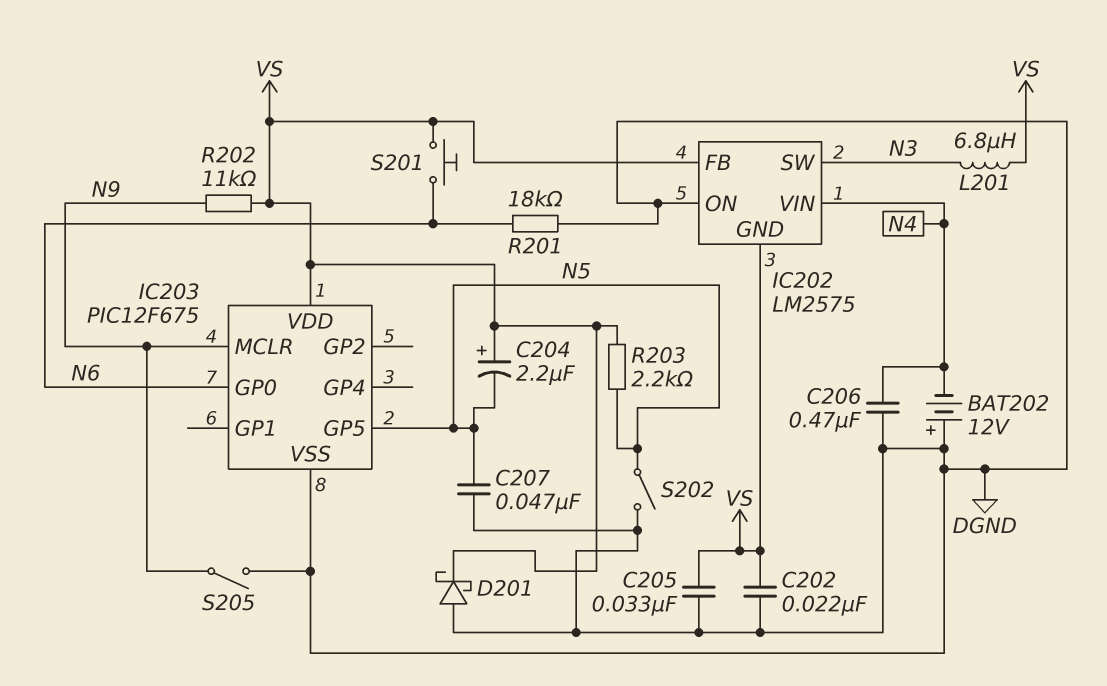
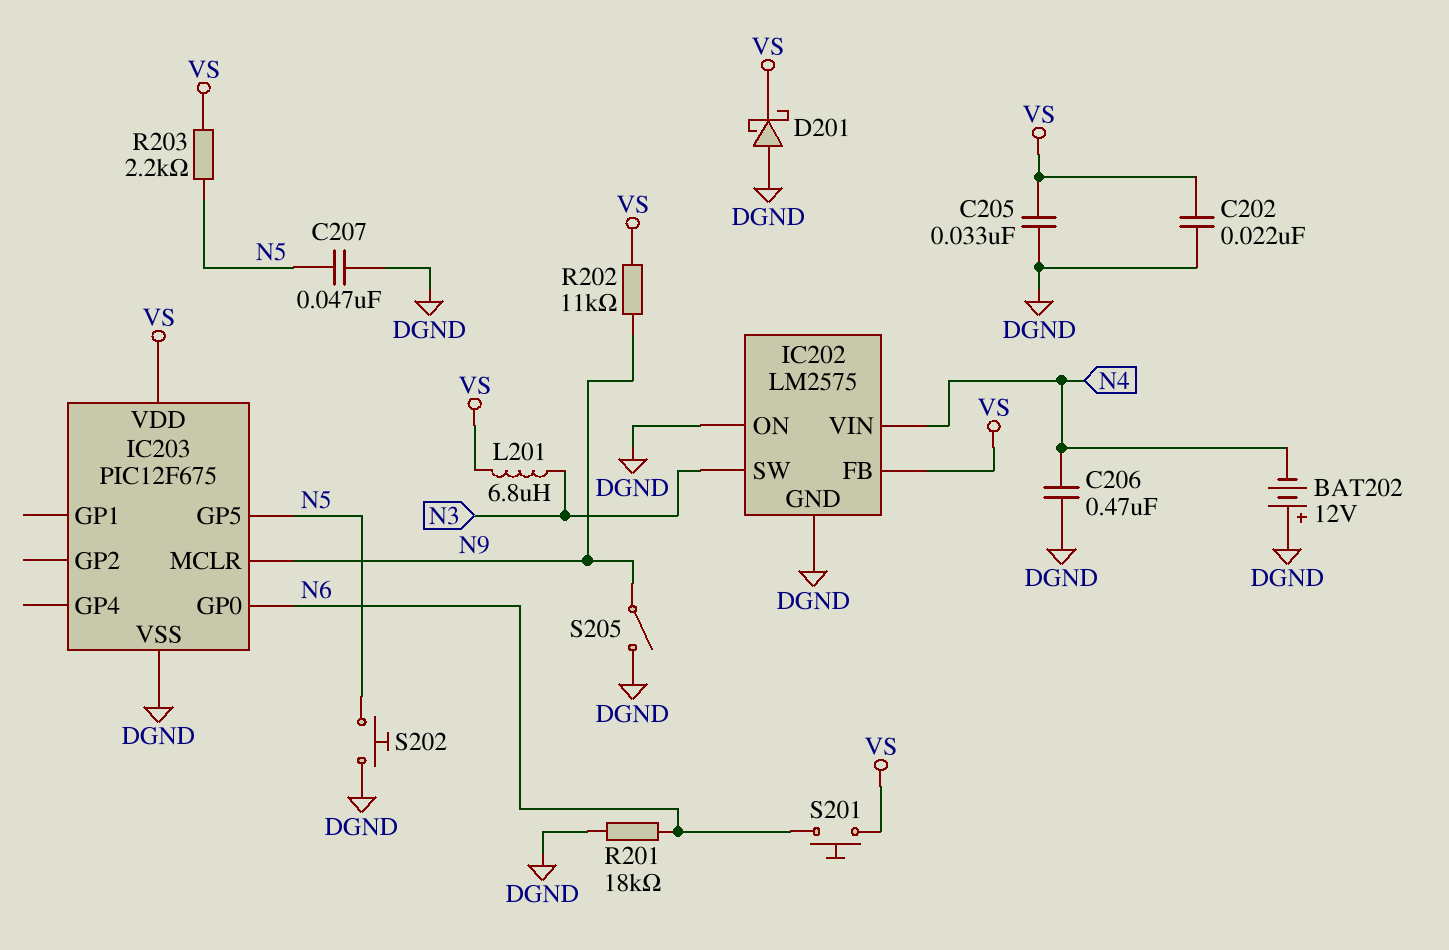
C204: 2.2uF (plus VS, minus N5) -> none
IC202 pin GND: VS -> DGND
S202: switch (DGND, N5) -> button (DGND, N5)

